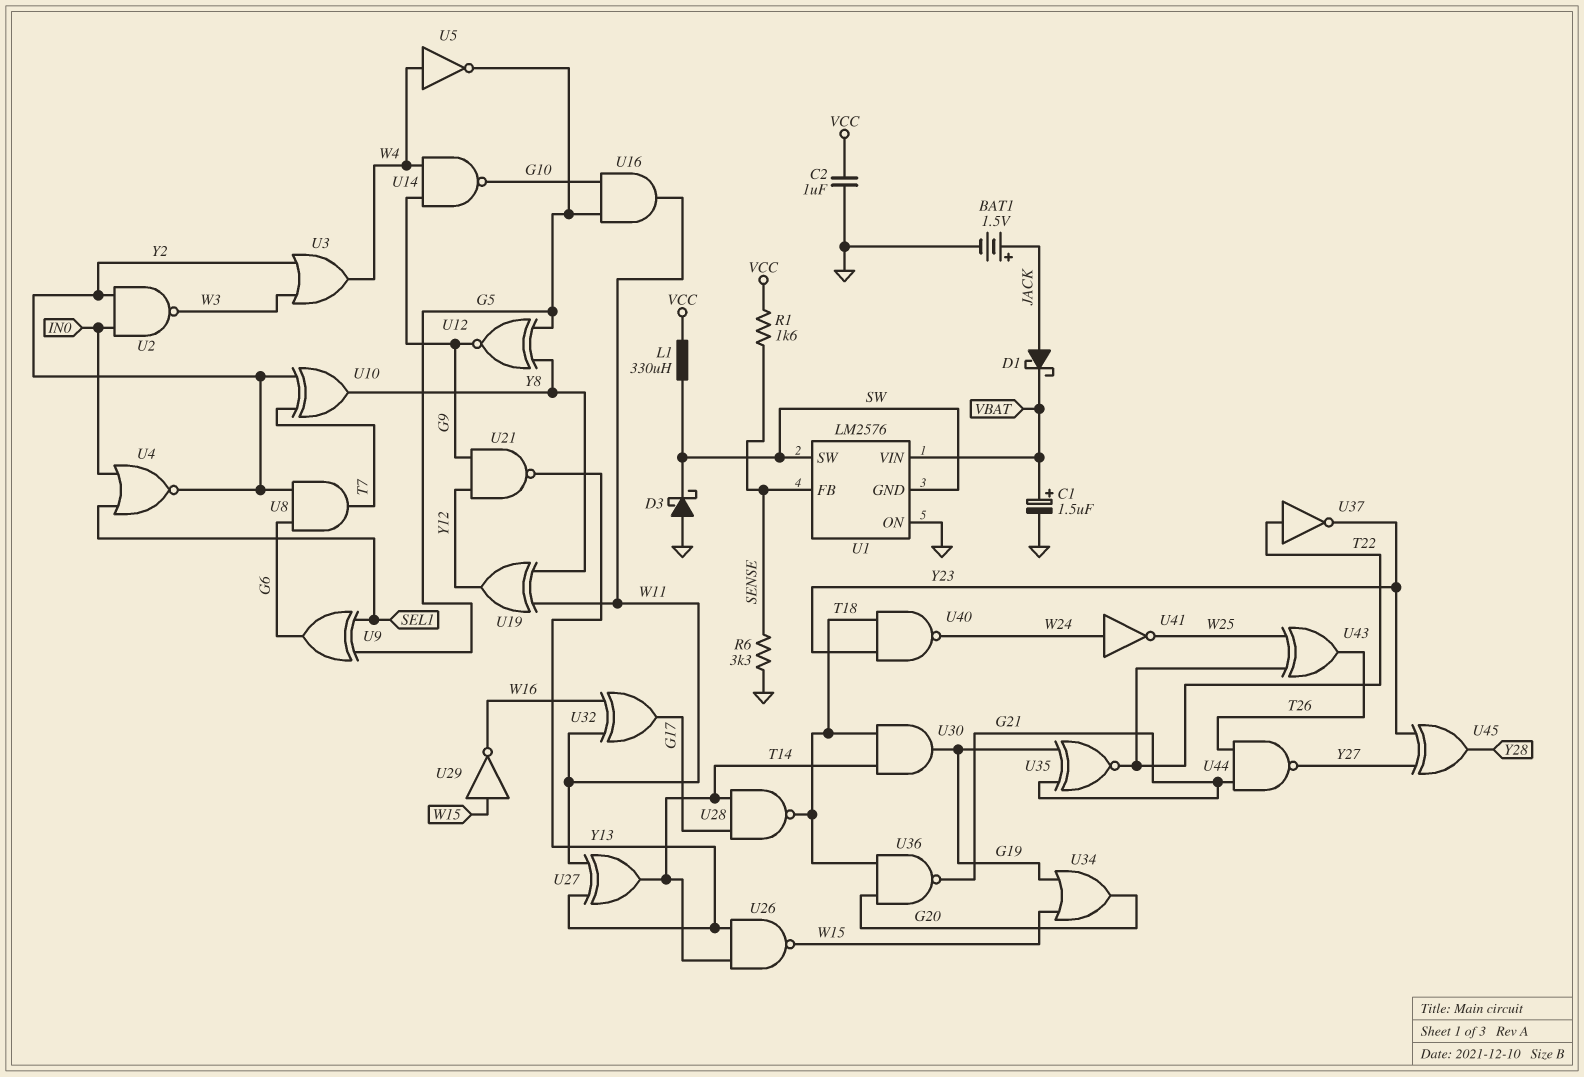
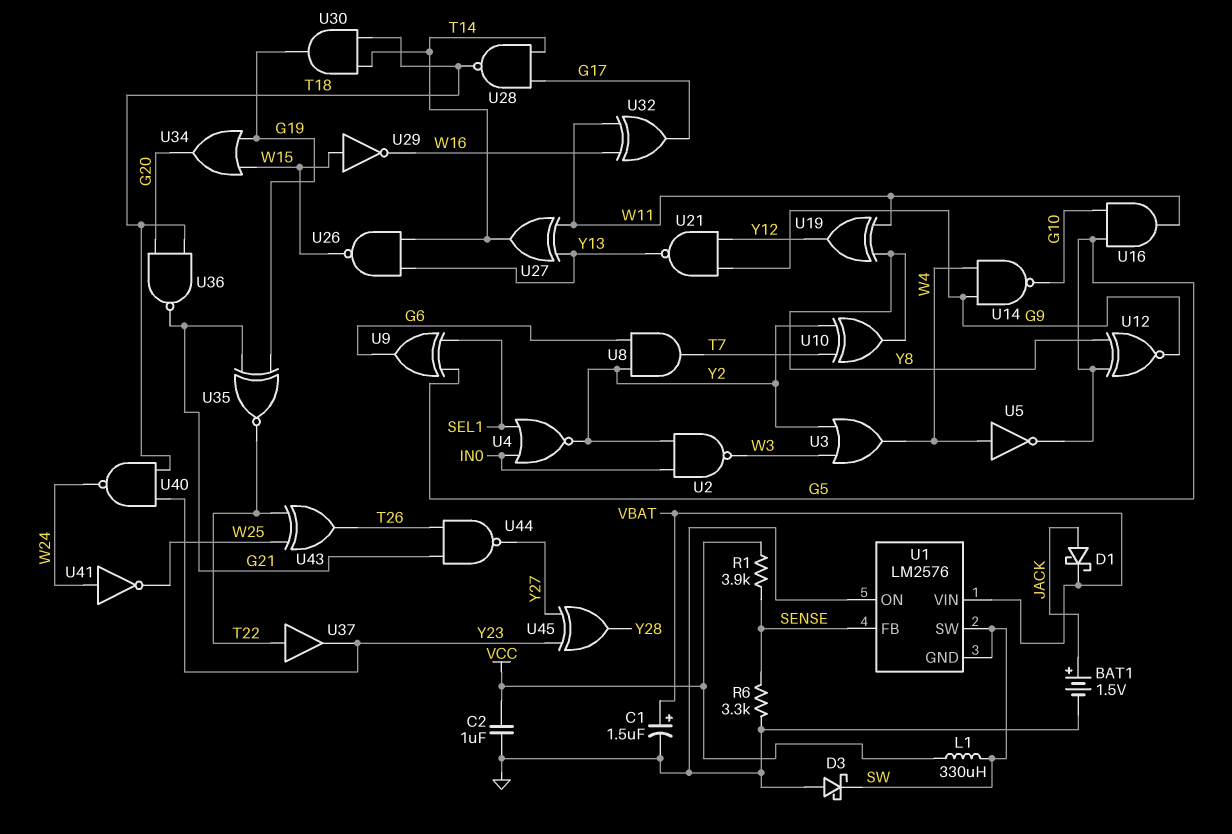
R1: 1.6k (SENSE, VCC) -> 3.9k (SENSE, VCC)
U37: NOT (in T22, out Y23) -> buffer (in T22, out Y23)

